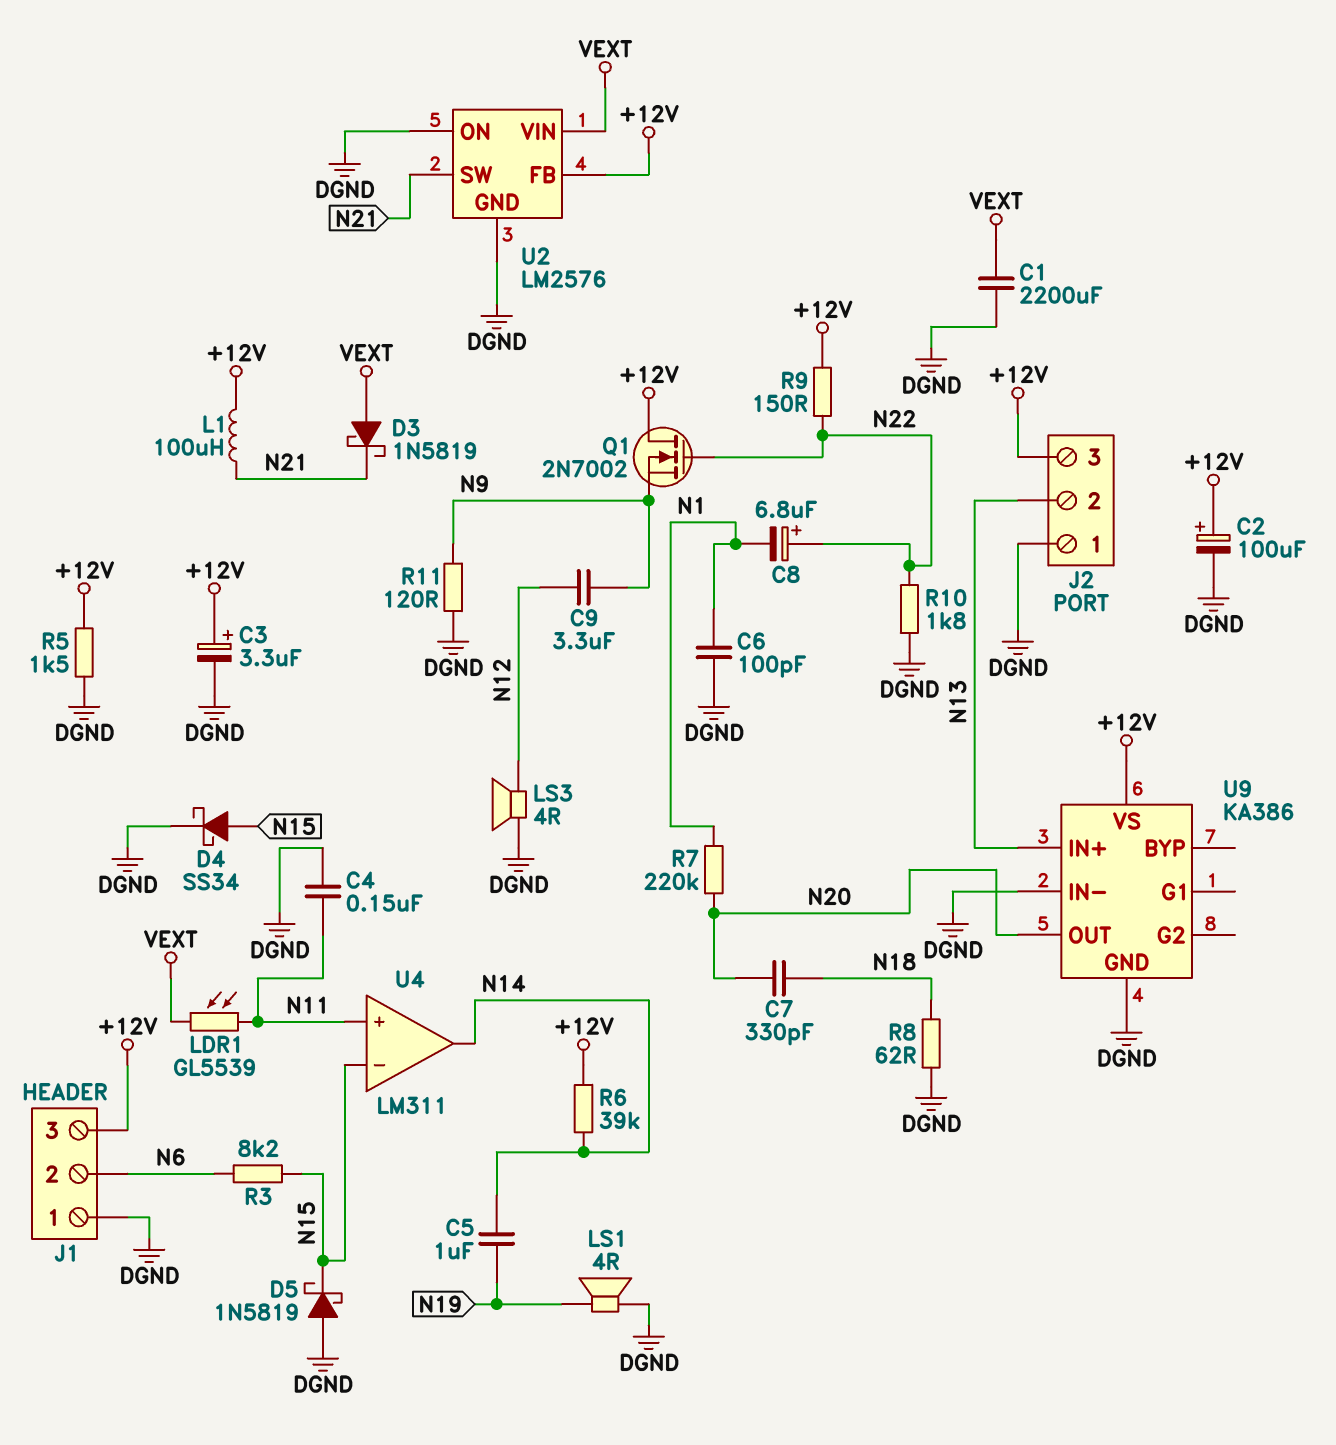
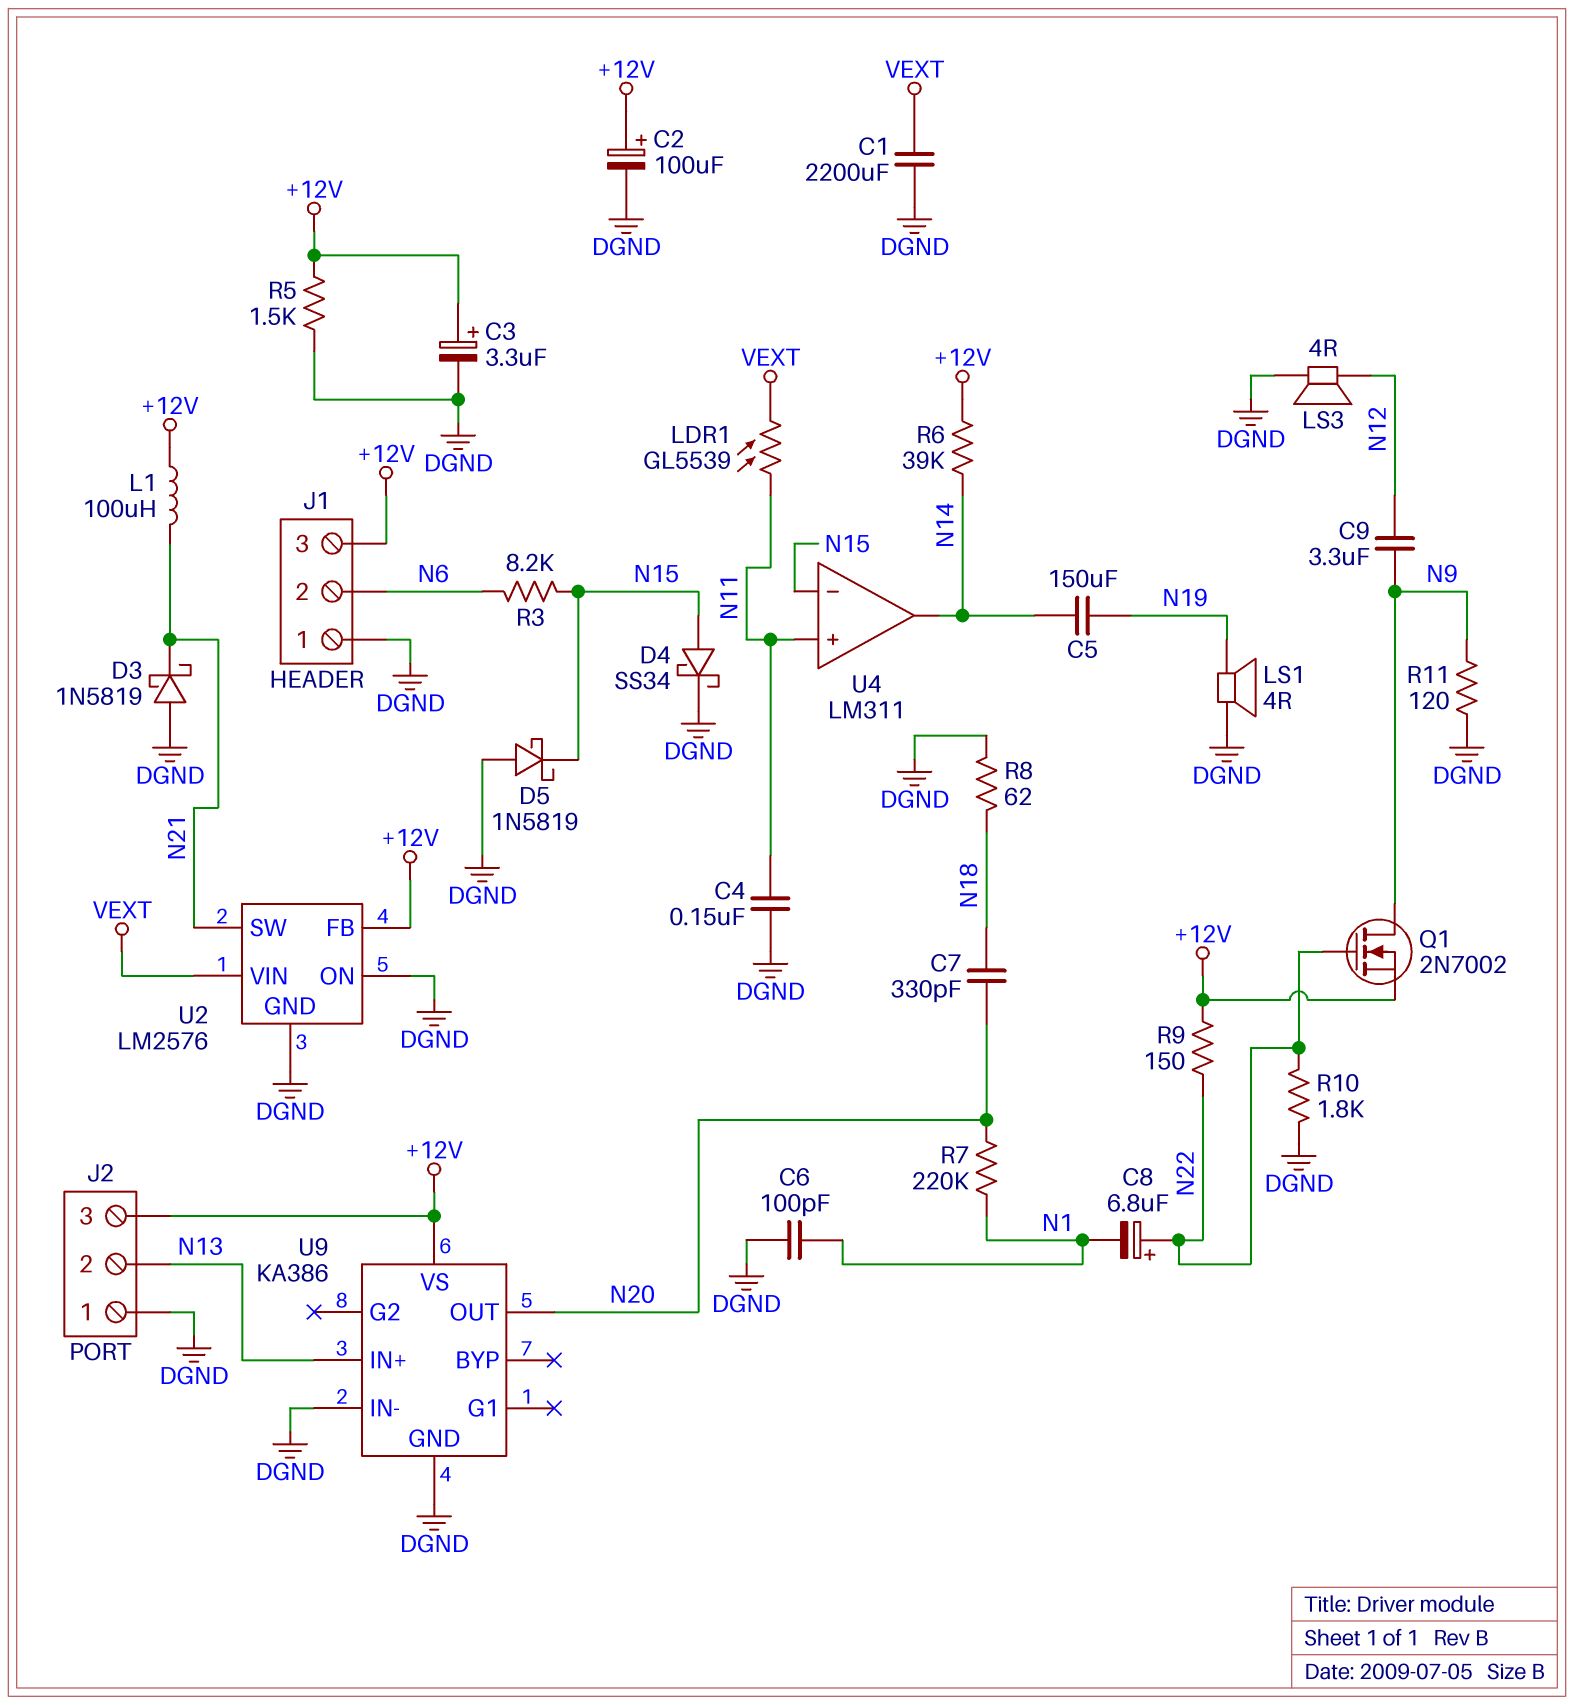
C5: 1uF (N14, N19) -> 150uF (N14, N19)
D3: schottky 1N5819 (A VEXT, K N21) -> schottky 1N5819 (A DGND, K N21)
Q1: NMOS 2N7002 (G N22, D +12V, S N9) -> NMOS 2N7002 (G N22, D N9, S +12V)

